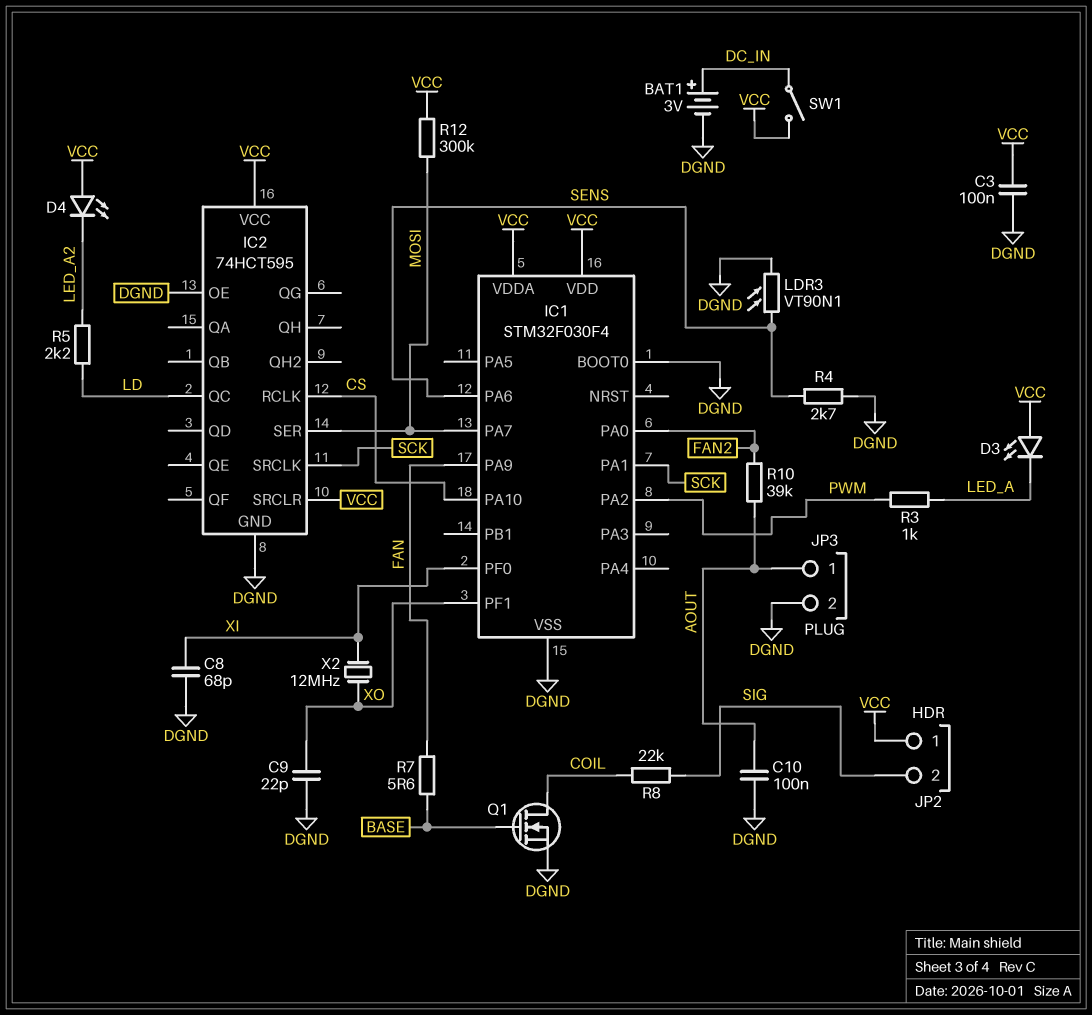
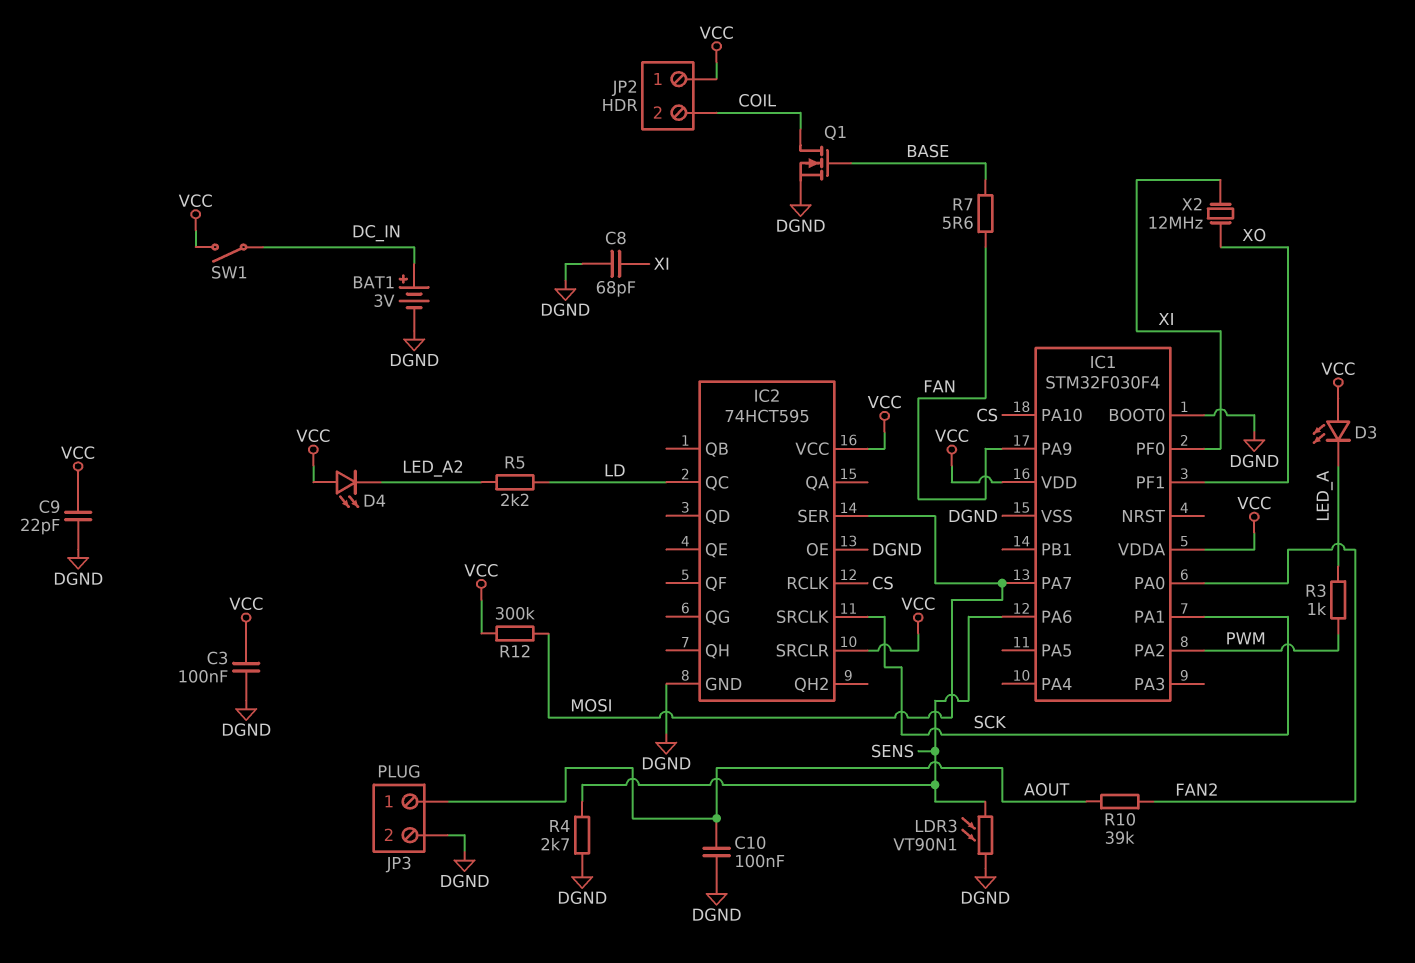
C9: 22pF (DGND, XO) -> 22pF (DGND, VCC)
JP2 pin 2: SIG -> COIL
R8: 22k (COIL, SIG) -> none

